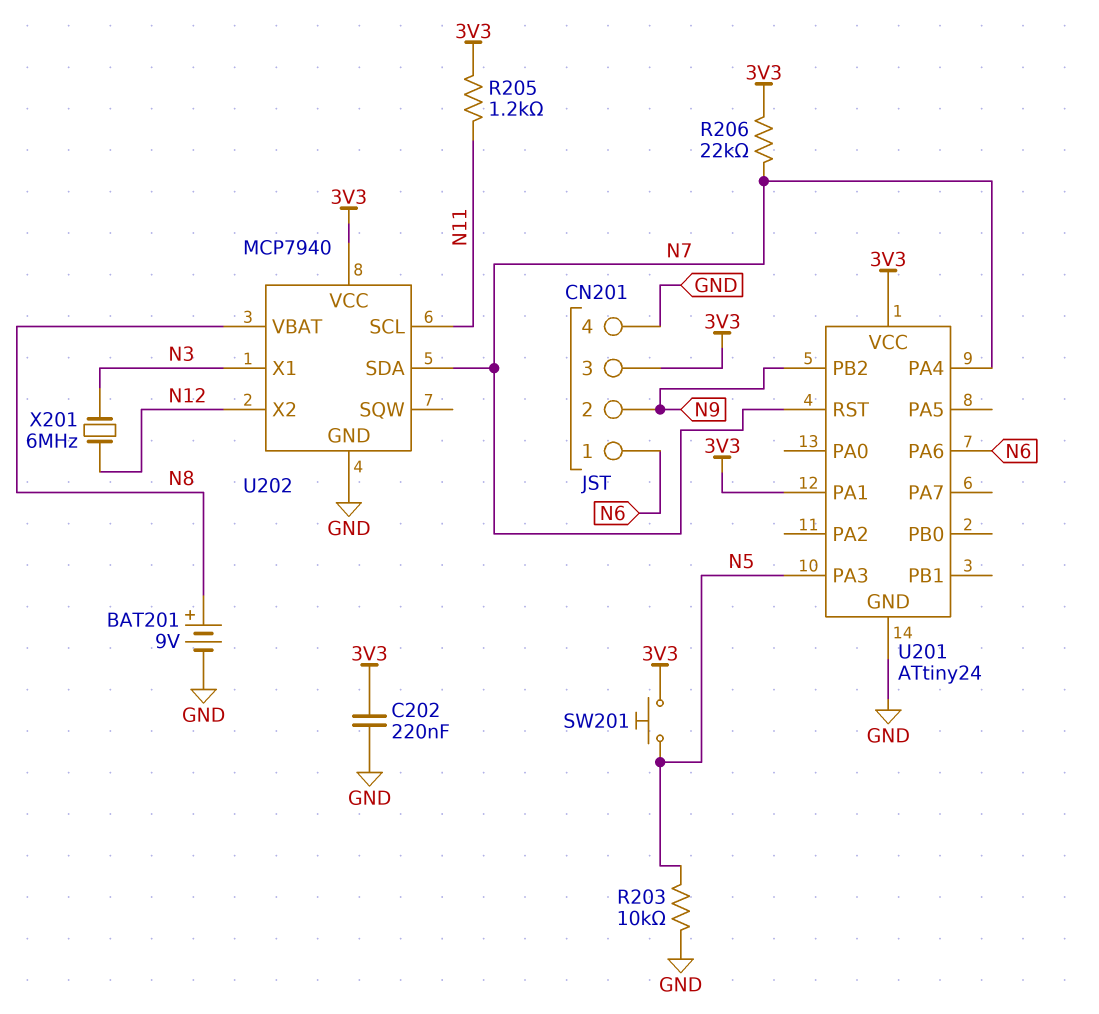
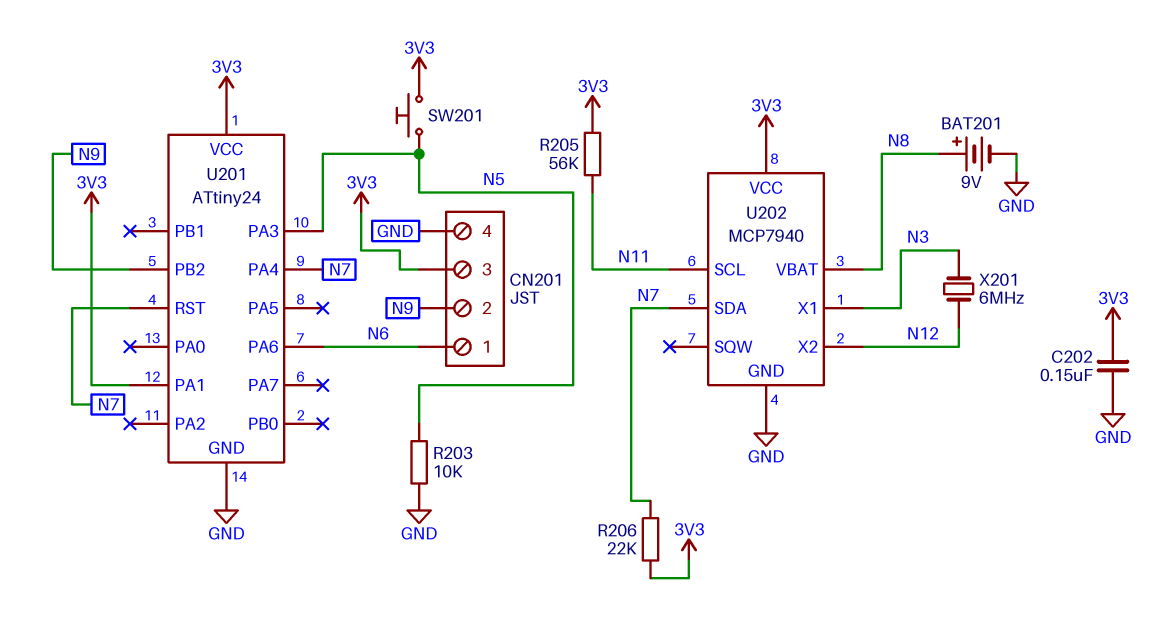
C202: 220nF (3V3, GND) -> 150nF (3V3, GND)
R205: 1.2k (3V3, N11) -> 56k (3V3, N11)

